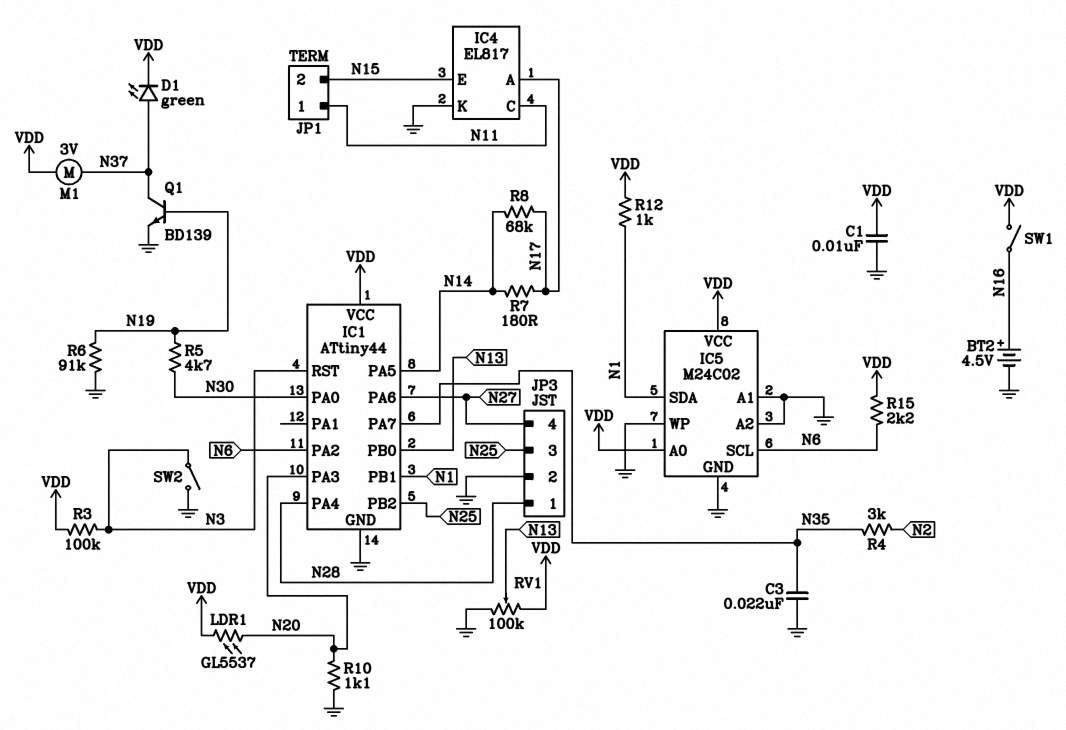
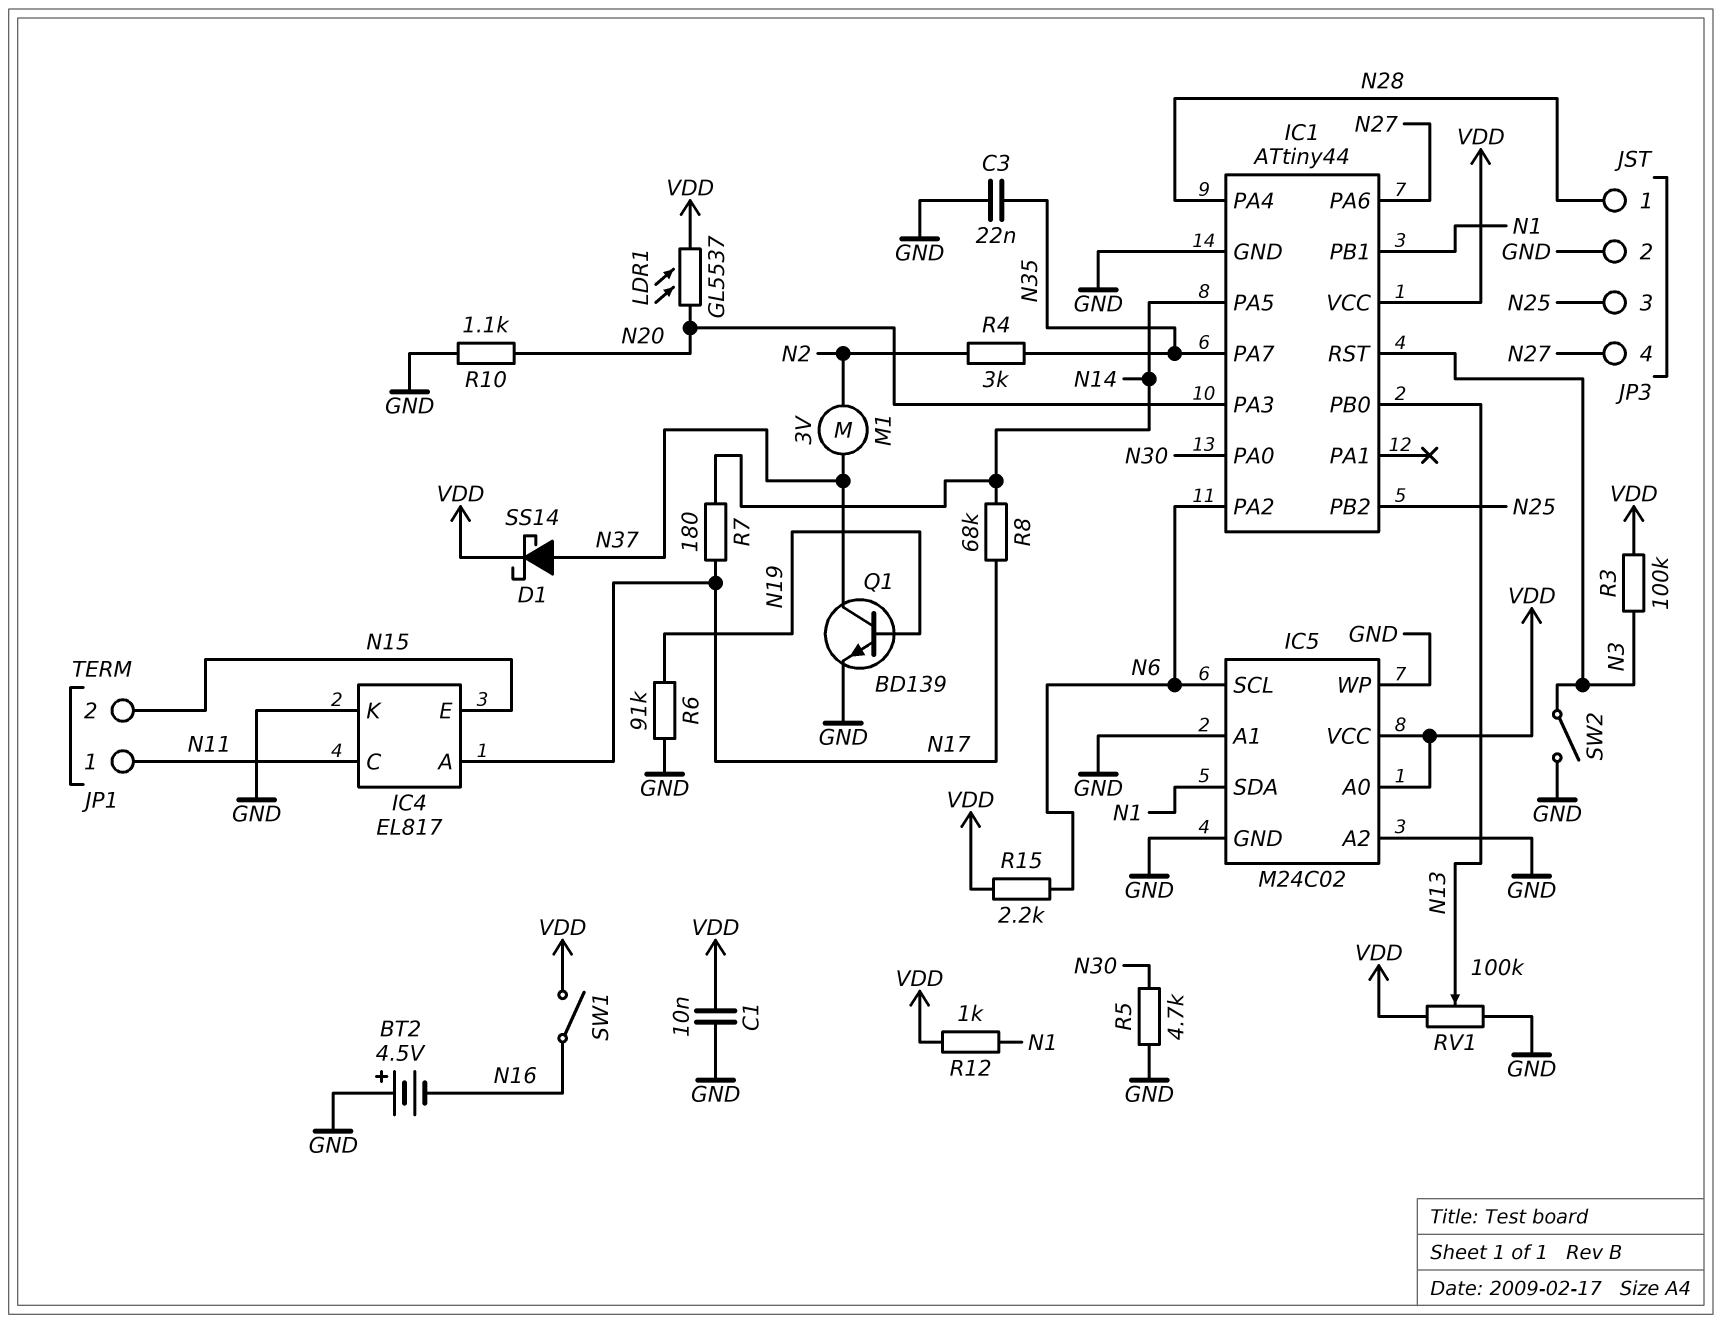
BT2: 4.5V (plus N16, minus GND) -> 4.5V (plus GND, minus N16)
D1: LED green (A N37, K VDD) -> schottky SS14 (A N37, K VDD)
M1: motor 3V (N37, VDD) -> motor 3V (N2, N37)
R5: 4.7k (N19, N30) -> 4.7k (GND, N30)

